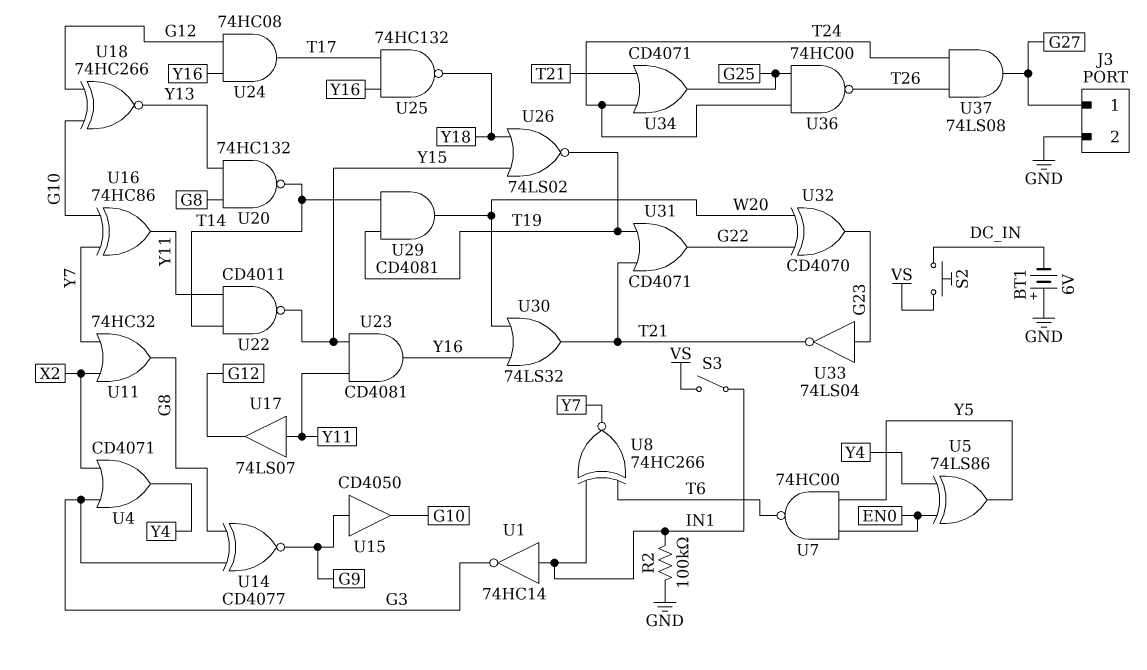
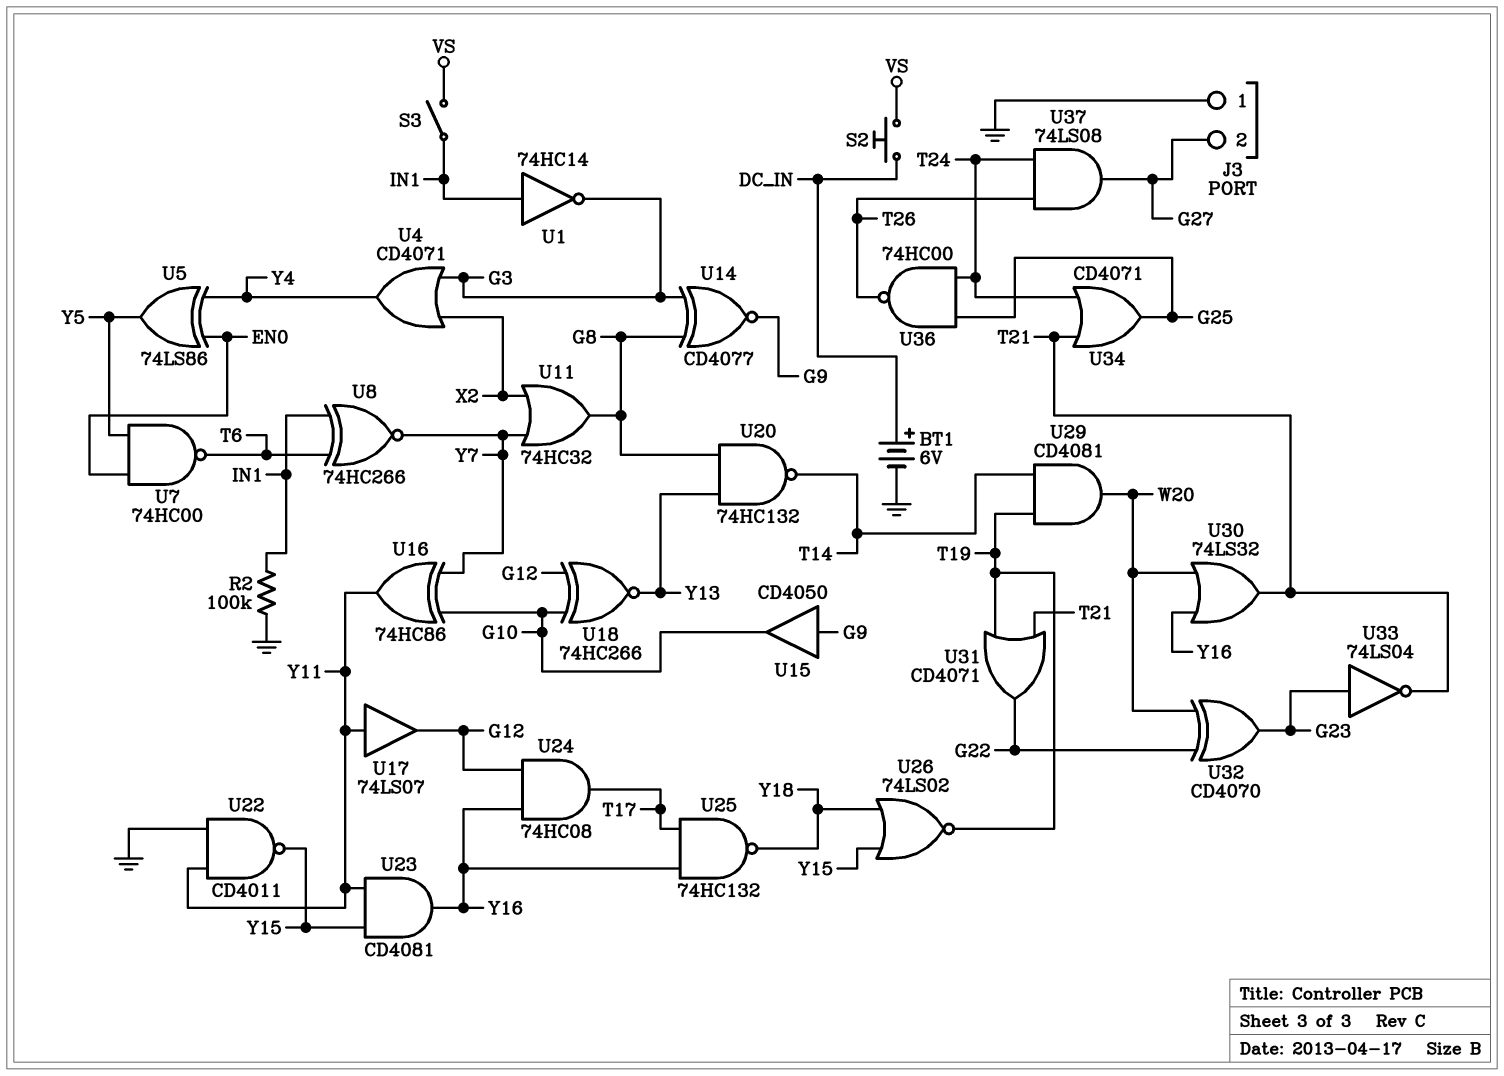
BT1: 6V (plus GND, minus DC_IN) -> 6V (plus DC_IN, minus GND)
J3 pin 1: G27 -> GND
J3 pin 2: GND -> G27
U22: NAND CD4011 (in T14, in Y11, out Y15) -> NAND CD4011 (in GND, in Y11, out Y15)

